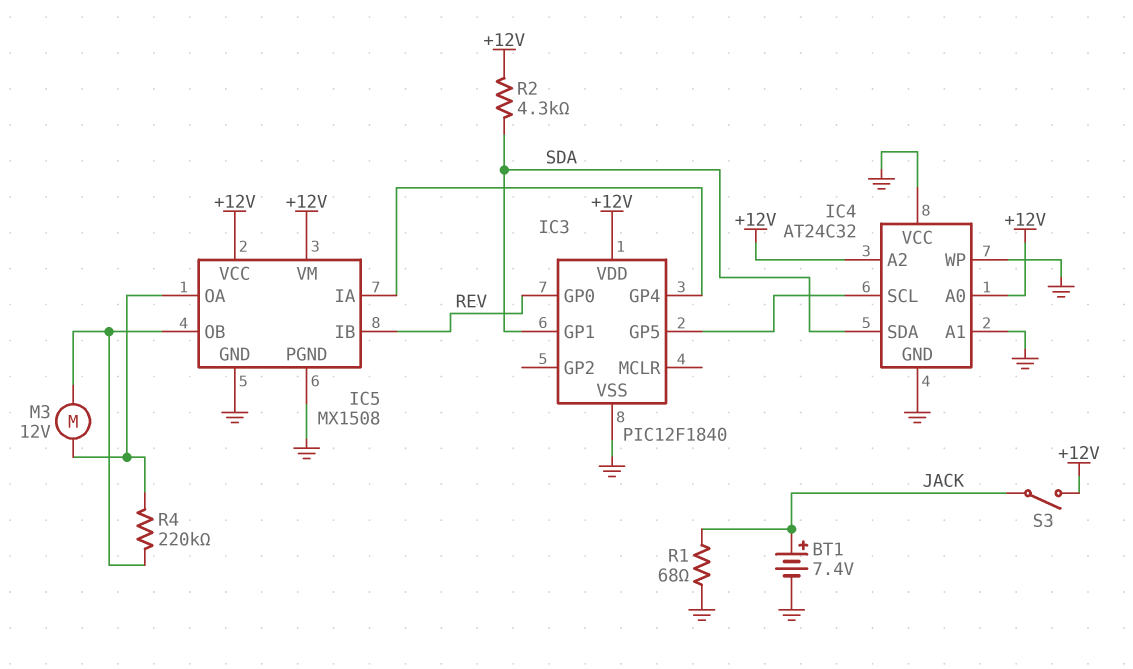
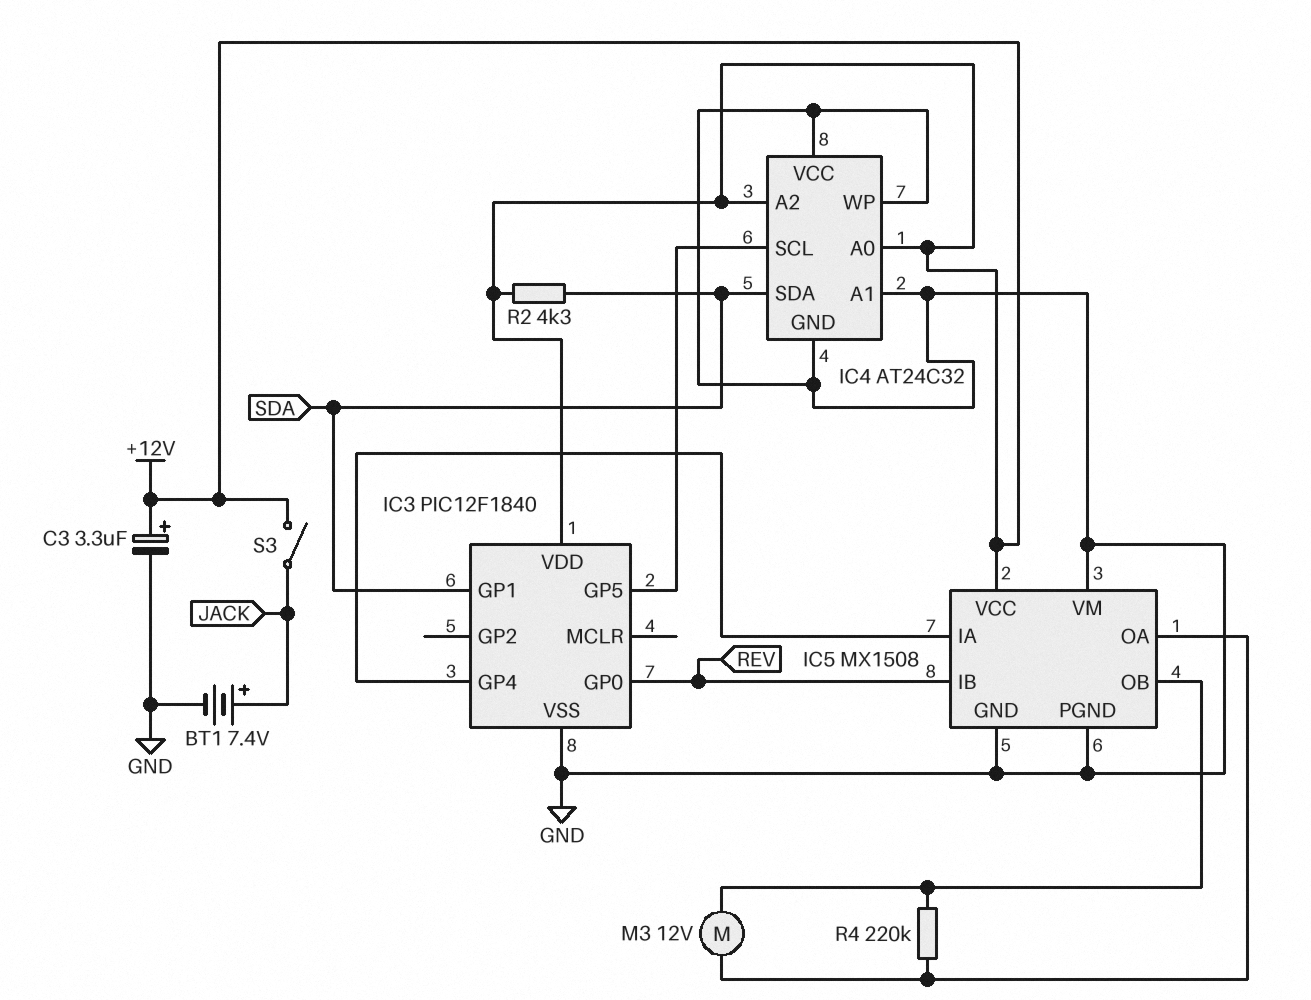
C3: none -> 3.3uF (plus +12V, minus GND)
IC5 pin VM: +12V -> GND
R1: 68 (GND, JACK) -> none

